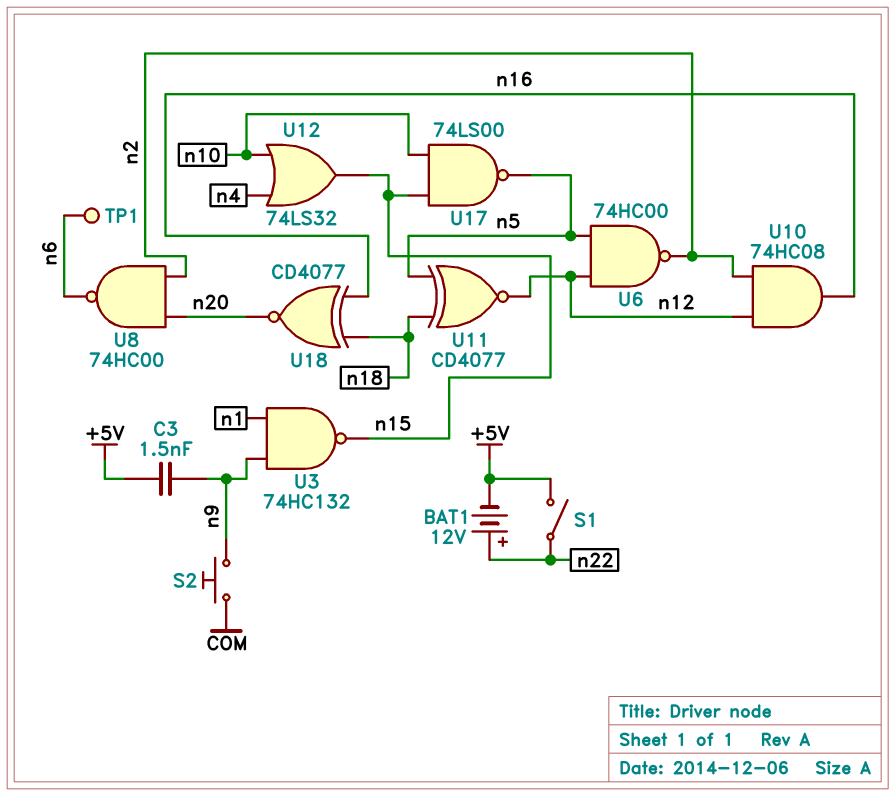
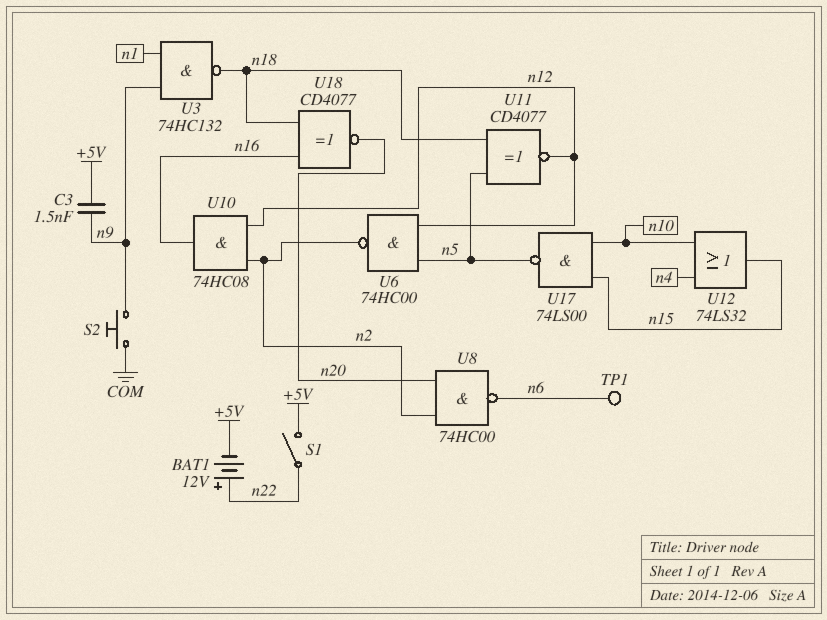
U3: NAND 74HC132 (in n1, in n9, out n15) -> NAND 74HC132 (in n1, in n9, out n18)

